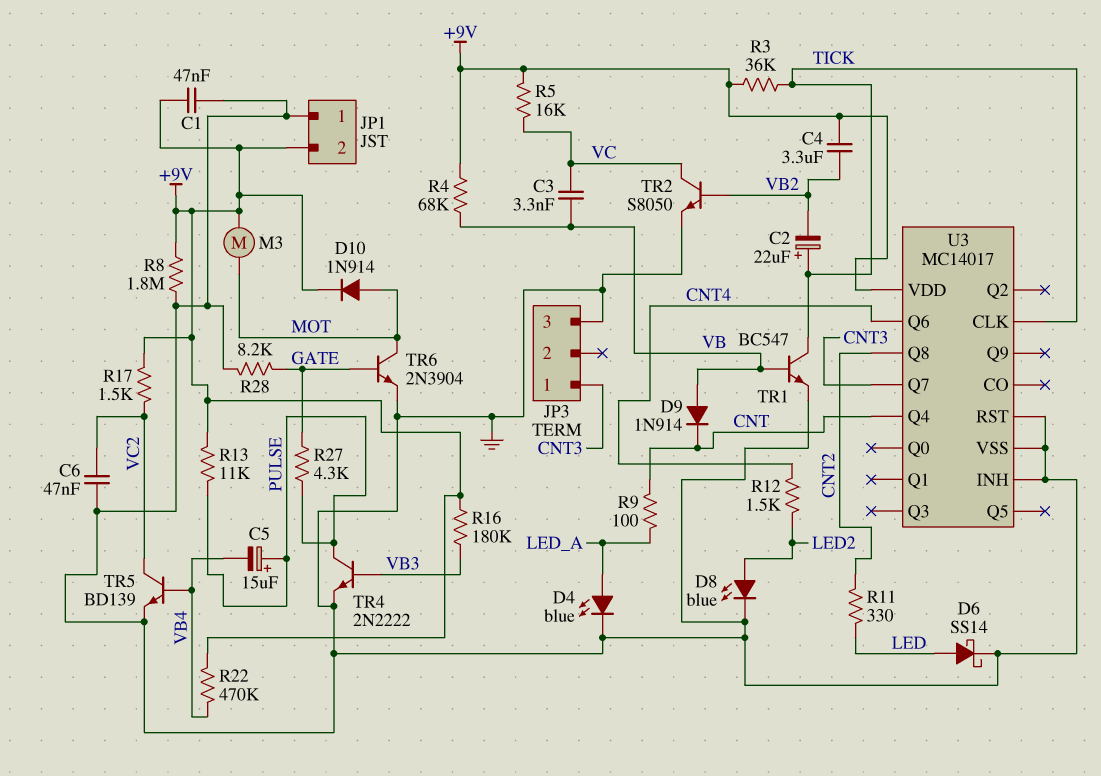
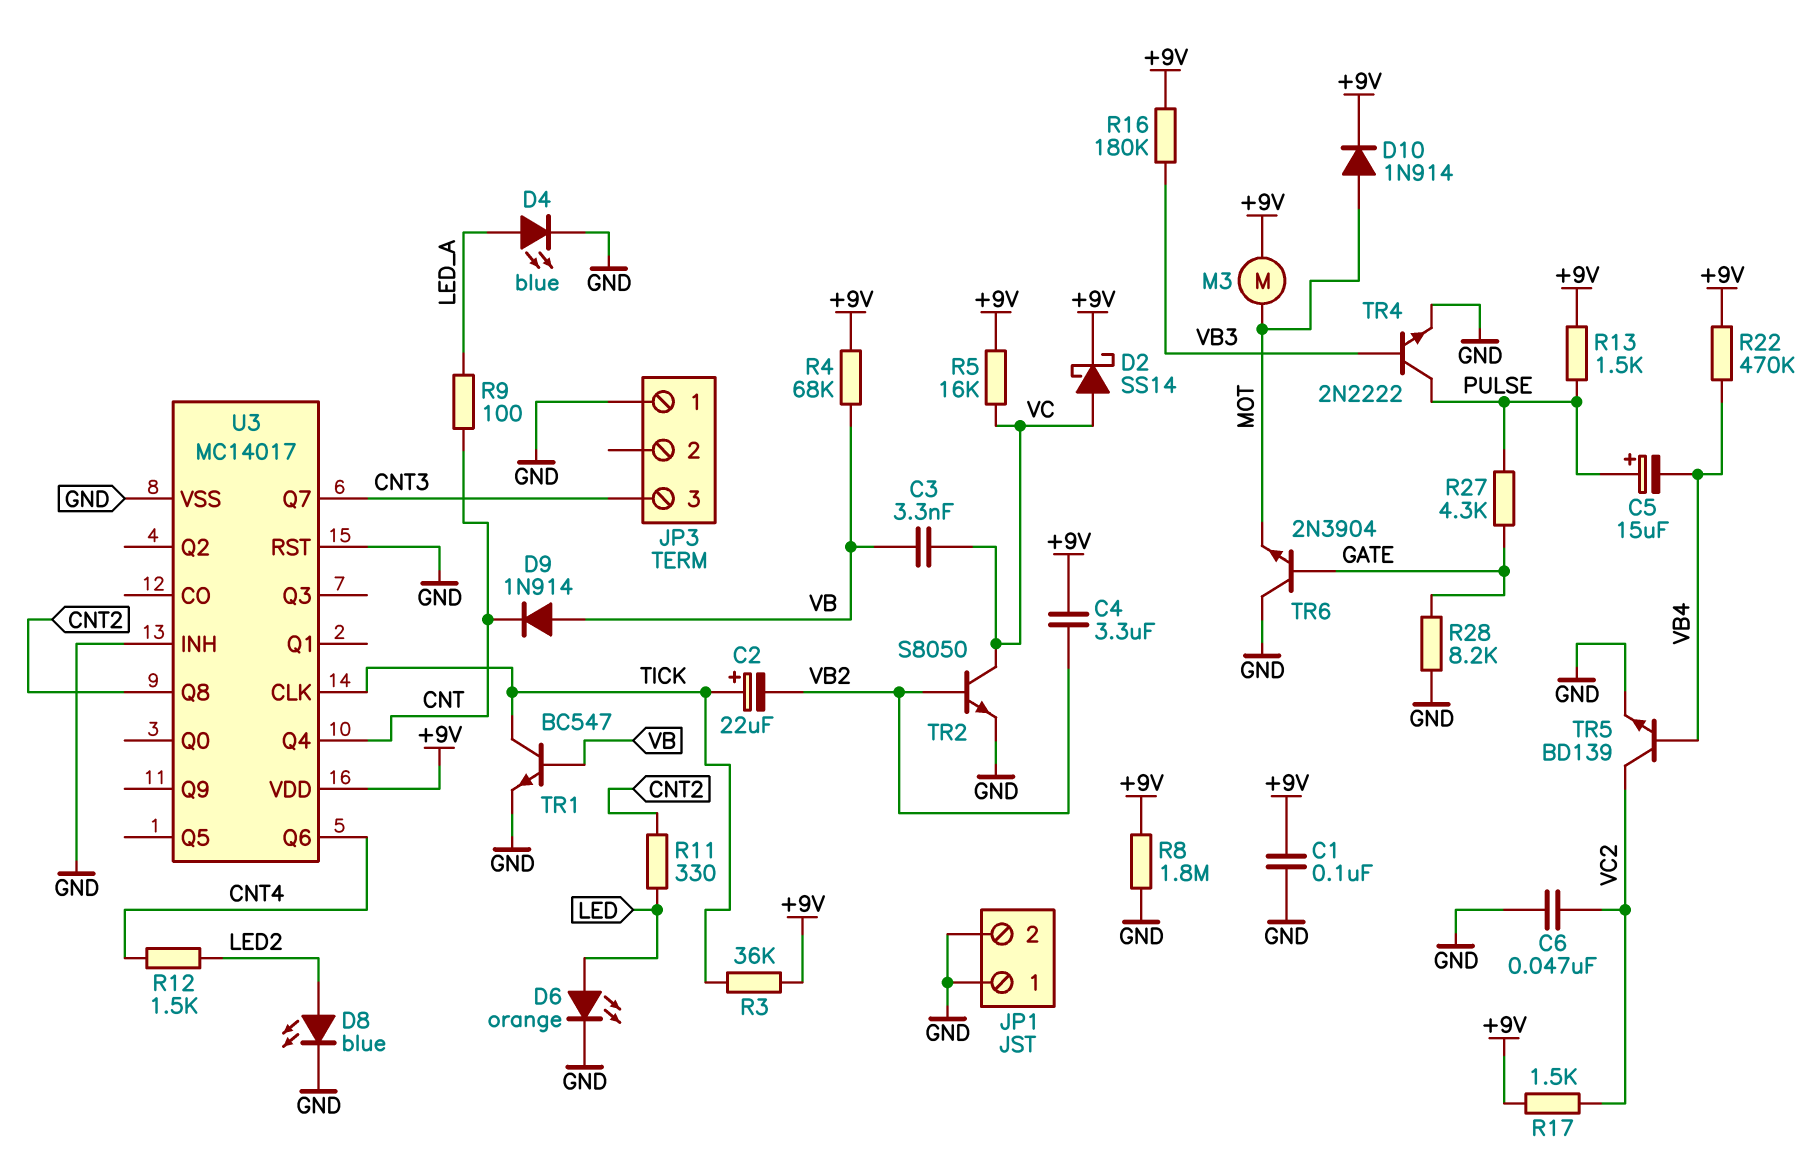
C1: 47nF (+9V, GND) -> 100nF (+9V, GND)
D2: none -> schottky SS14 (A VC, K +9V)
D6: schottky SS14 (A LED, K GND) -> LED orange (A LED, K GND)
JP1 pin 2: +9V -> GND
JP3 pin 1: CNT3 -> GND
JP3 pin 3: GND -> CNT3
R13: 11k (+9V, PULSE) -> 1.5k (+9V, PULSE)
TR6: NPN 2N3904 (B GATE, C MOT, E GND) -> NPN 2N3904 (B GATE, C GND, E MOT)

